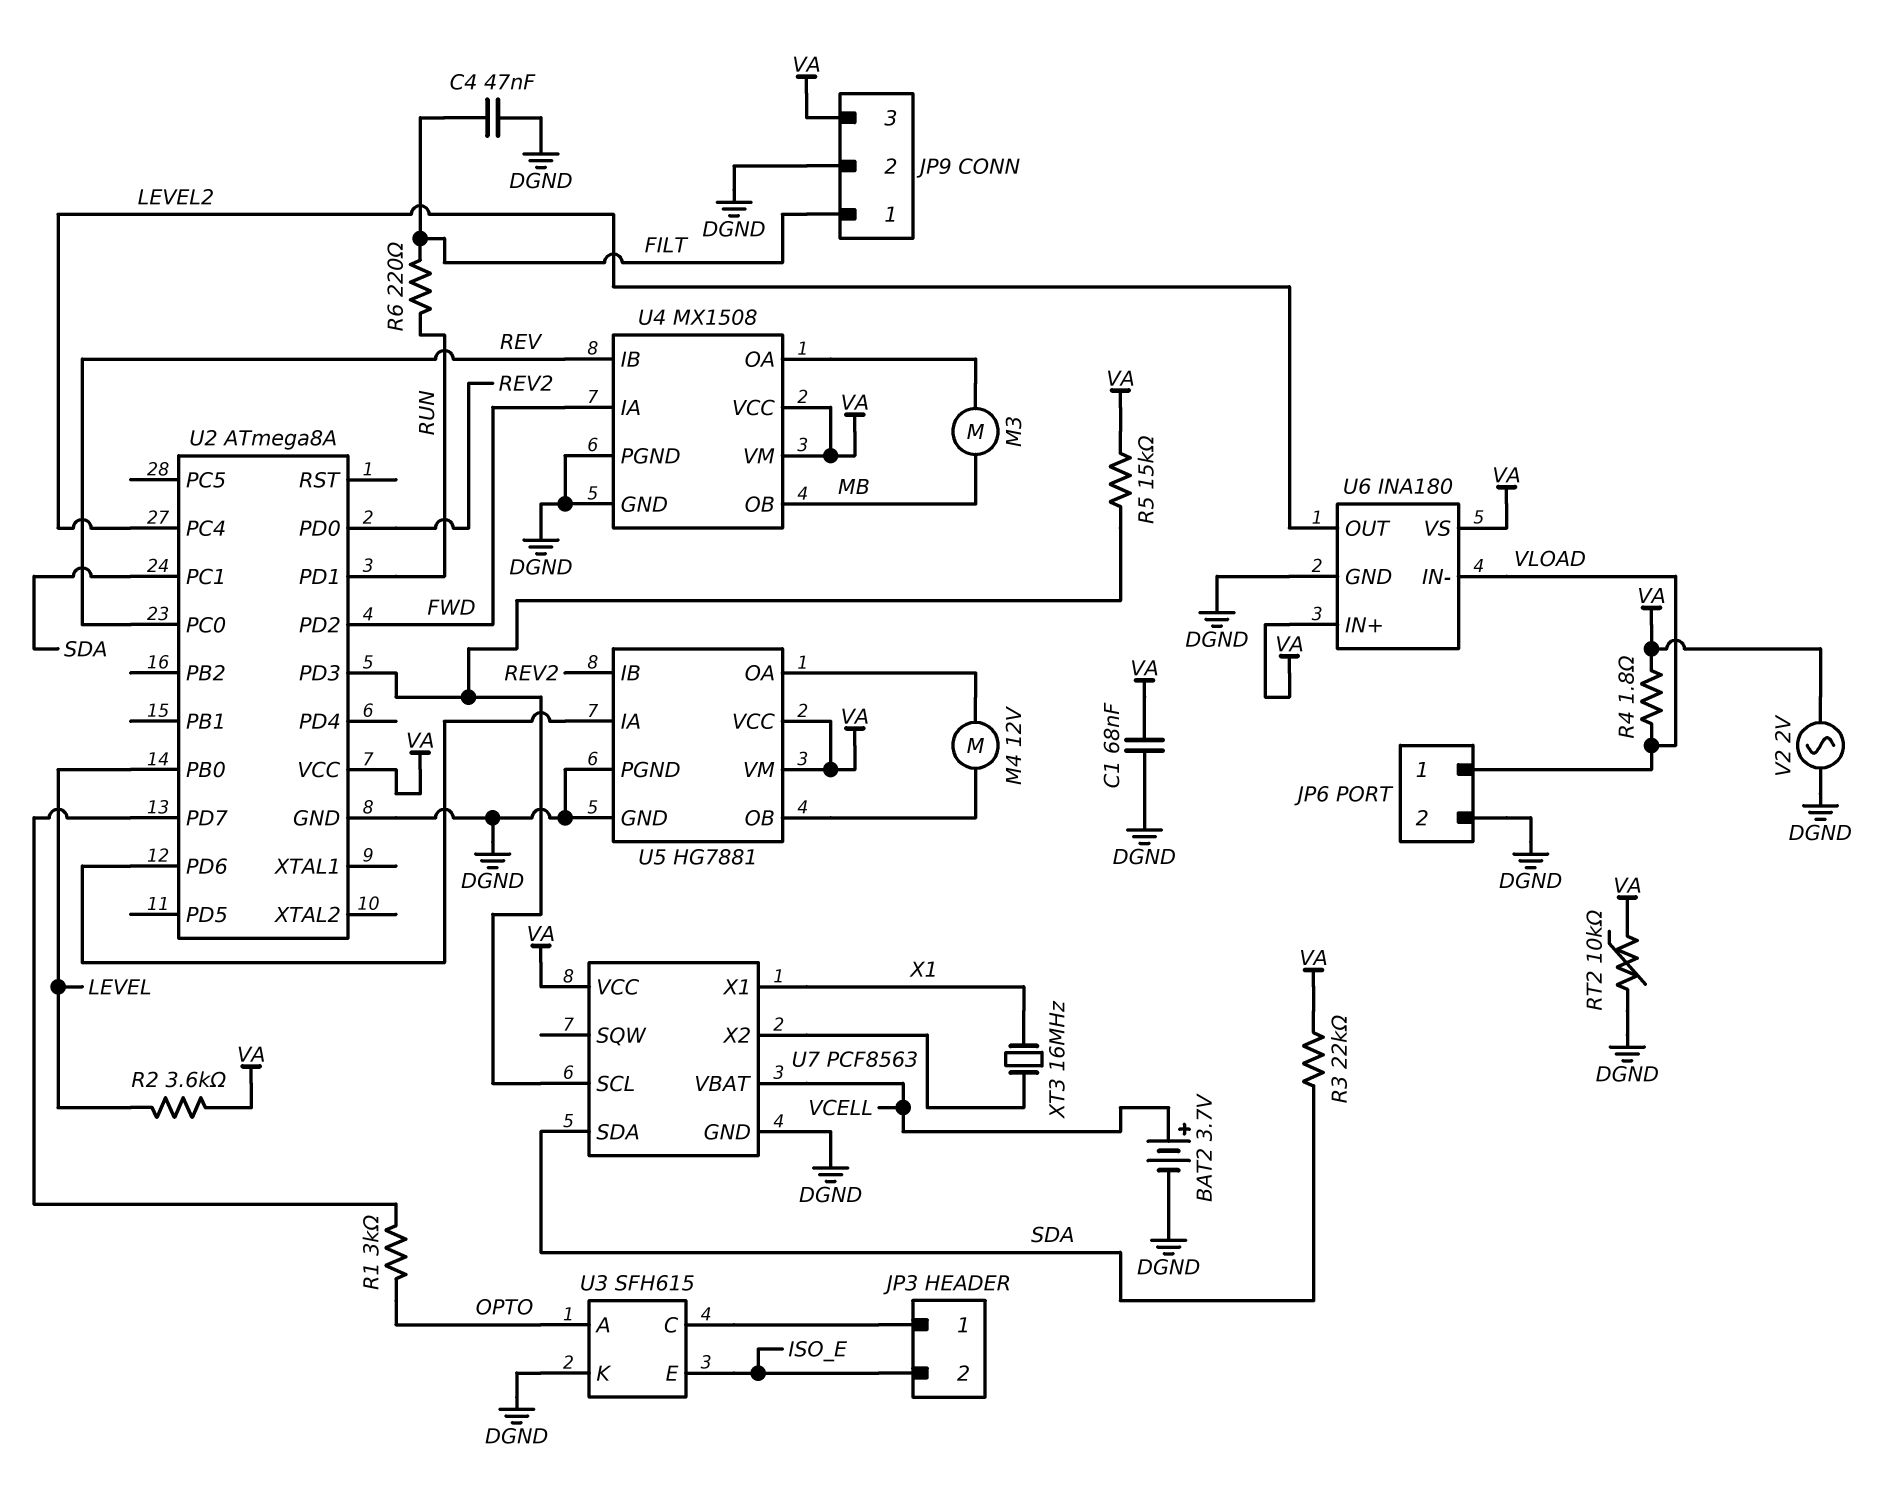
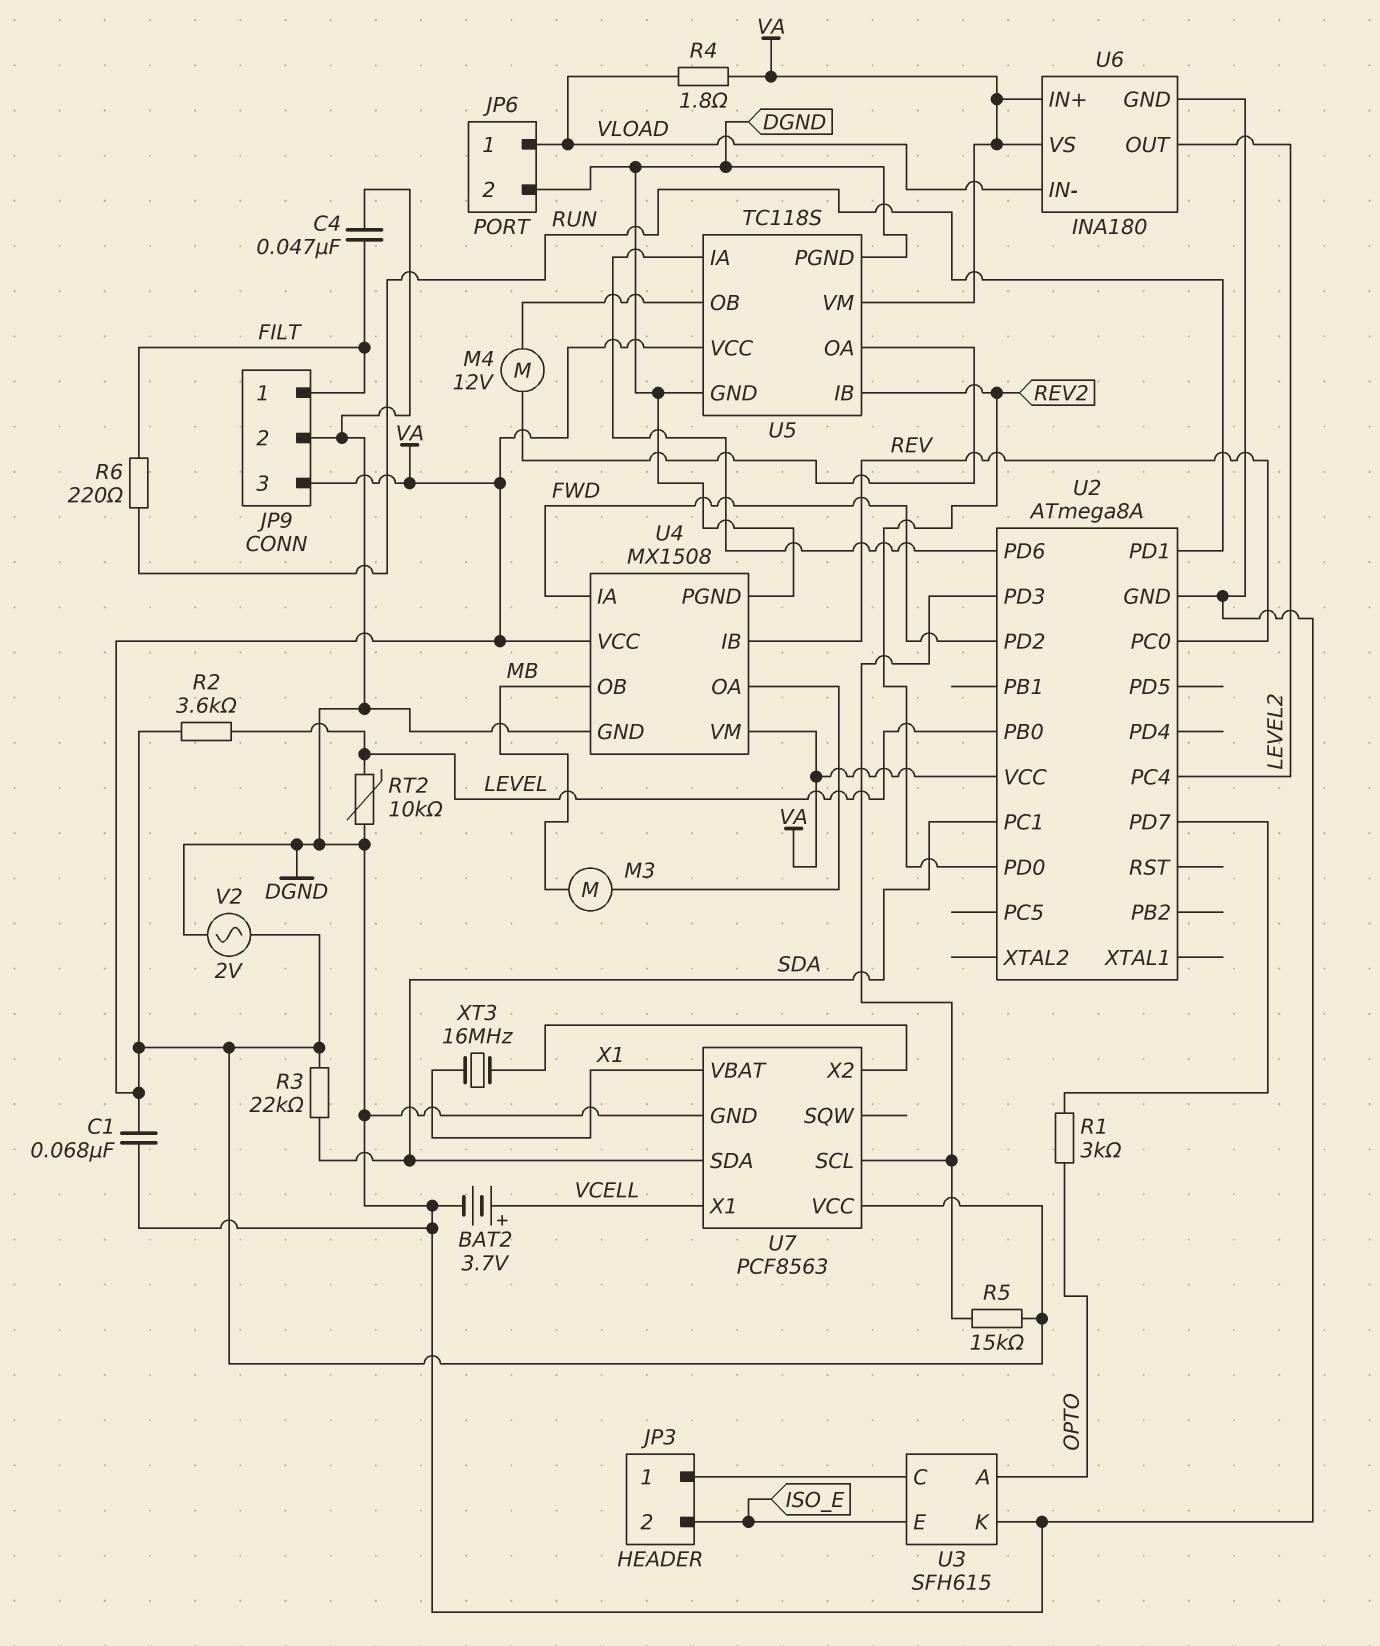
RT2: 10k (DGND, VA) -> 10k (DGND, LEVEL)
U5: HG7881 -> TC118S
U7 pin VBAT: VCELL -> X1
U7 pin X1: X1 -> VCELL

